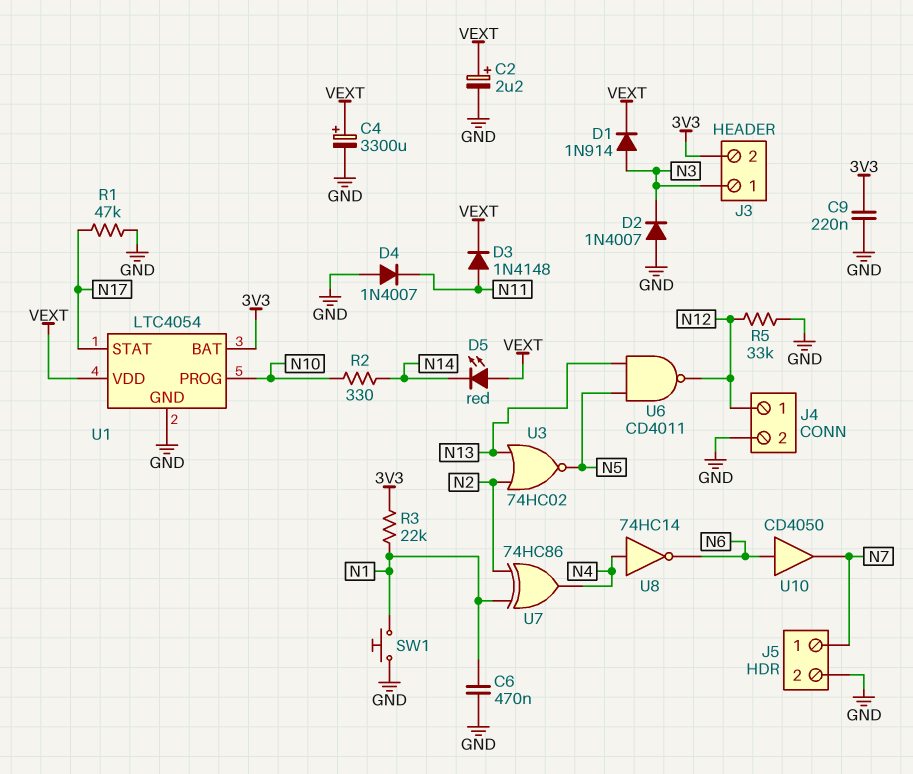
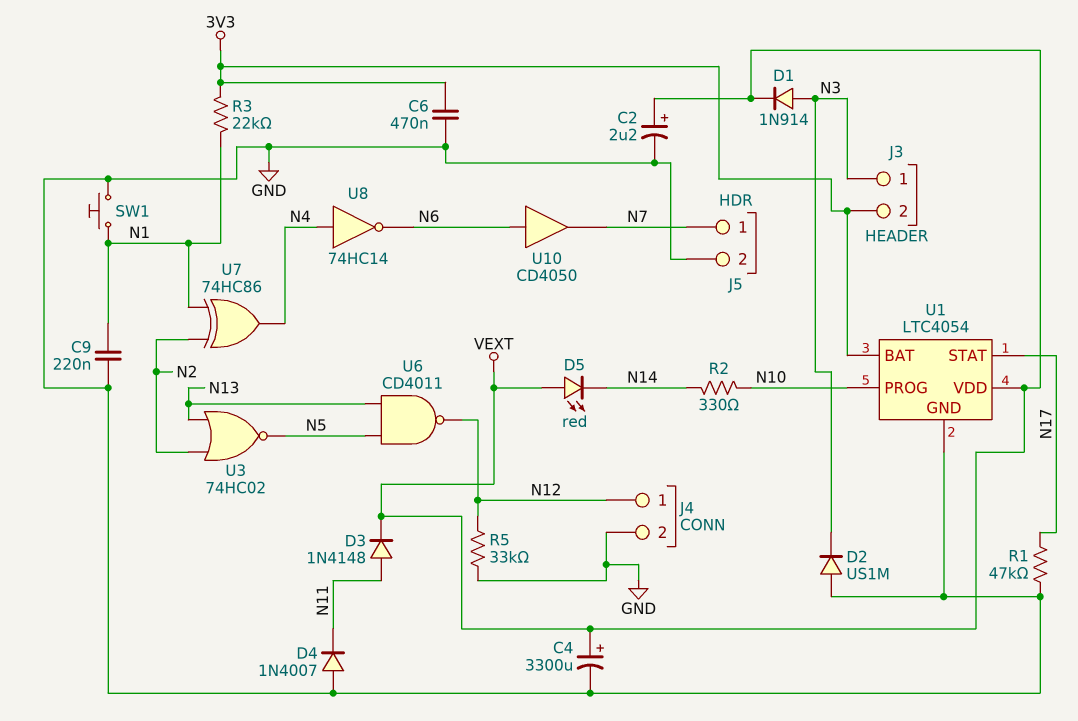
C6: 470nF (GND, N1) -> 470nF (3V3, GND)
C9: 220nF (3V3, GND) -> 220nF (GND, N1)
D2: diode 1N4007 (A GND, K N3) -> diode US1M (A GND, K N3)

